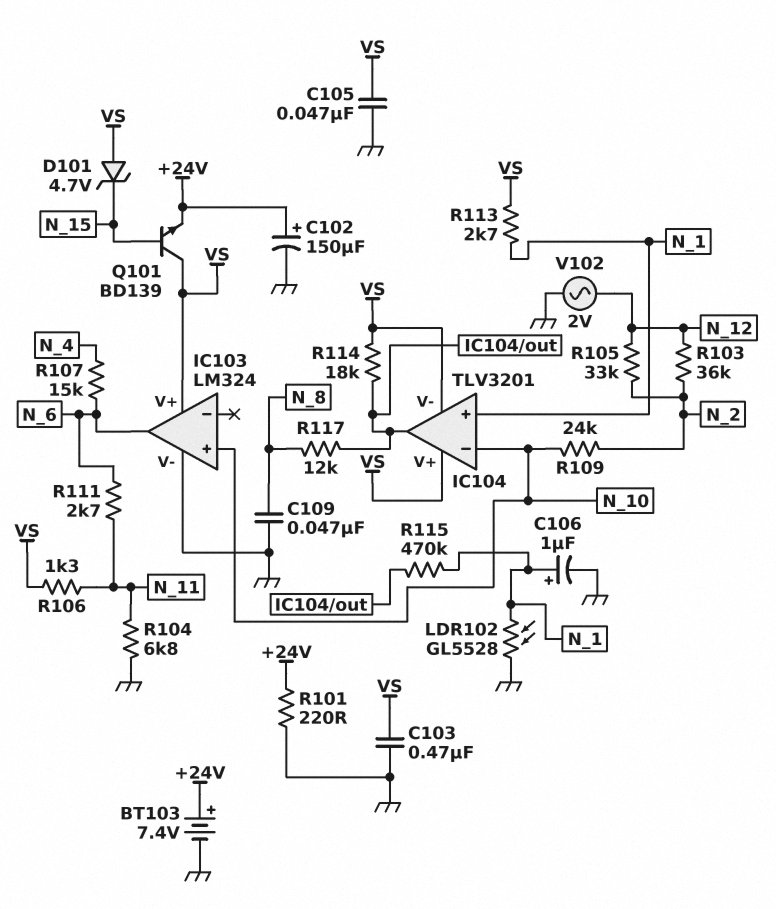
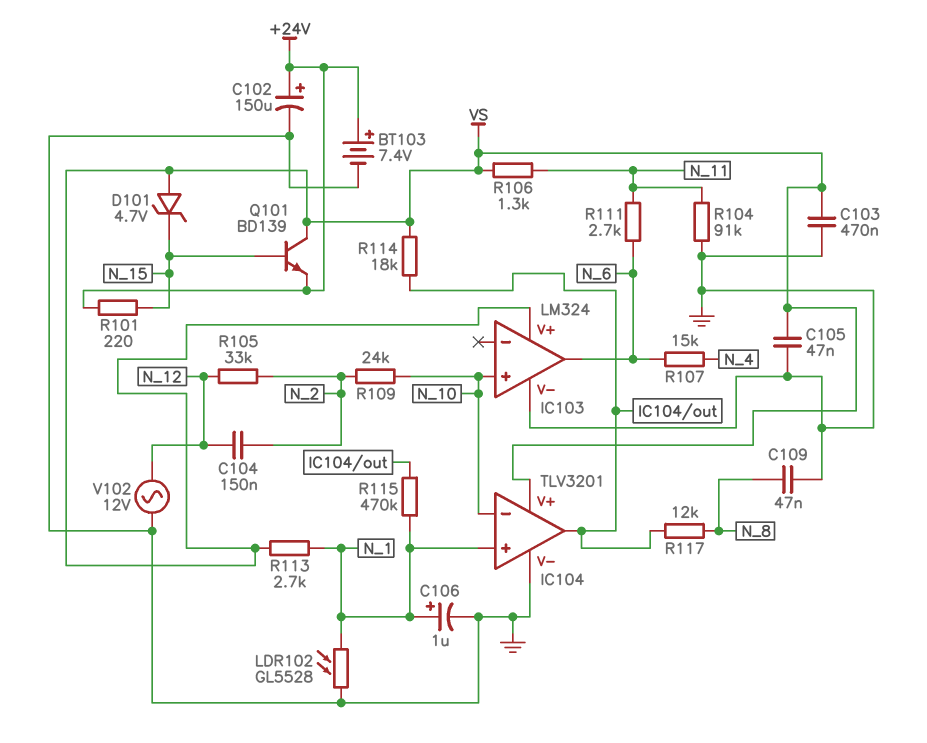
C104: none -> 150nF (N_2, N_12)
IC104 pin V-: VS -> GND
R101: 220 (+24V, GND) -> 220 (+24V, N_15)
R103: 36k (N_2, N_12) -> none
R104: 6.8k (GND, N_11) -> 91k (GND, N_11)
V102: AC 2V (GND, N_12) -> AC 12V (GND, N_12)

